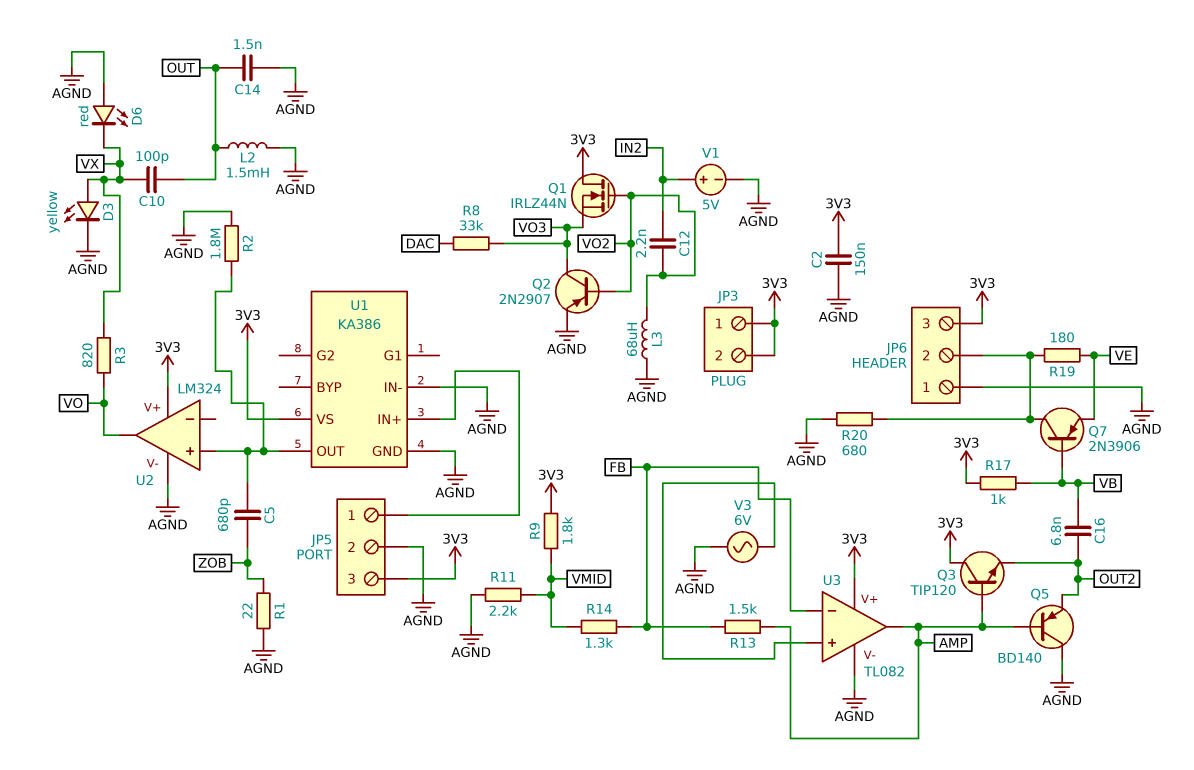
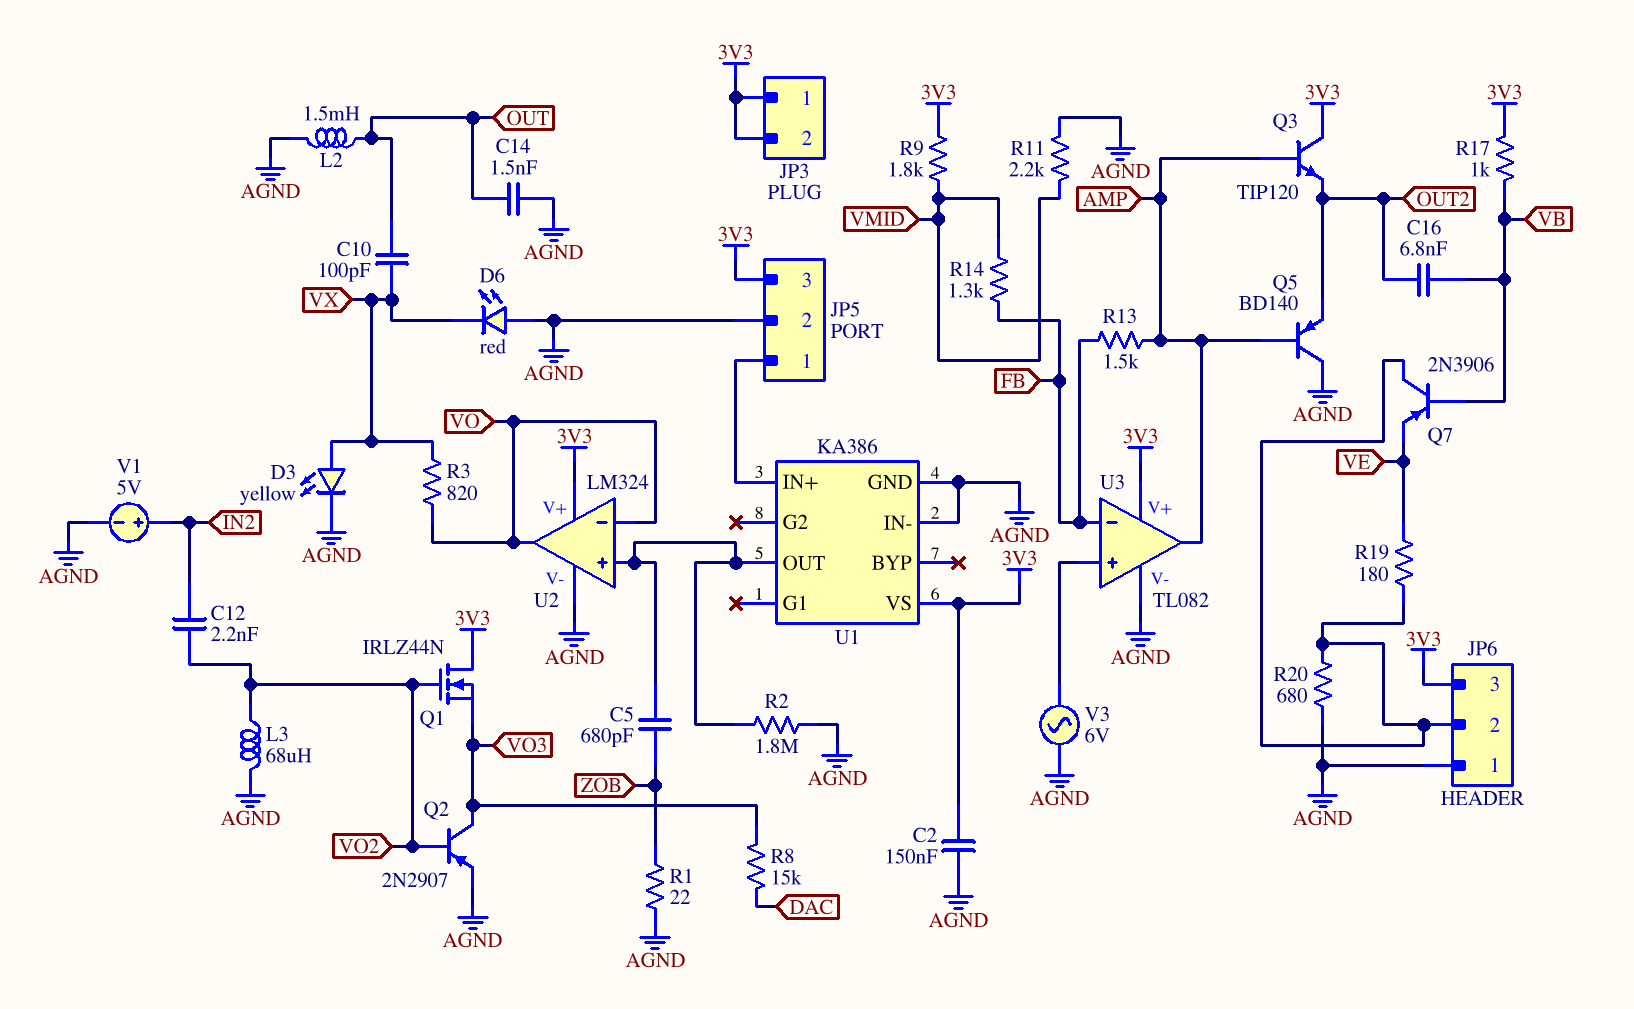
R8: 33k (DAC, VO3) -> 15k (DAC, VO3)
U2 pin in-: none -> VO

